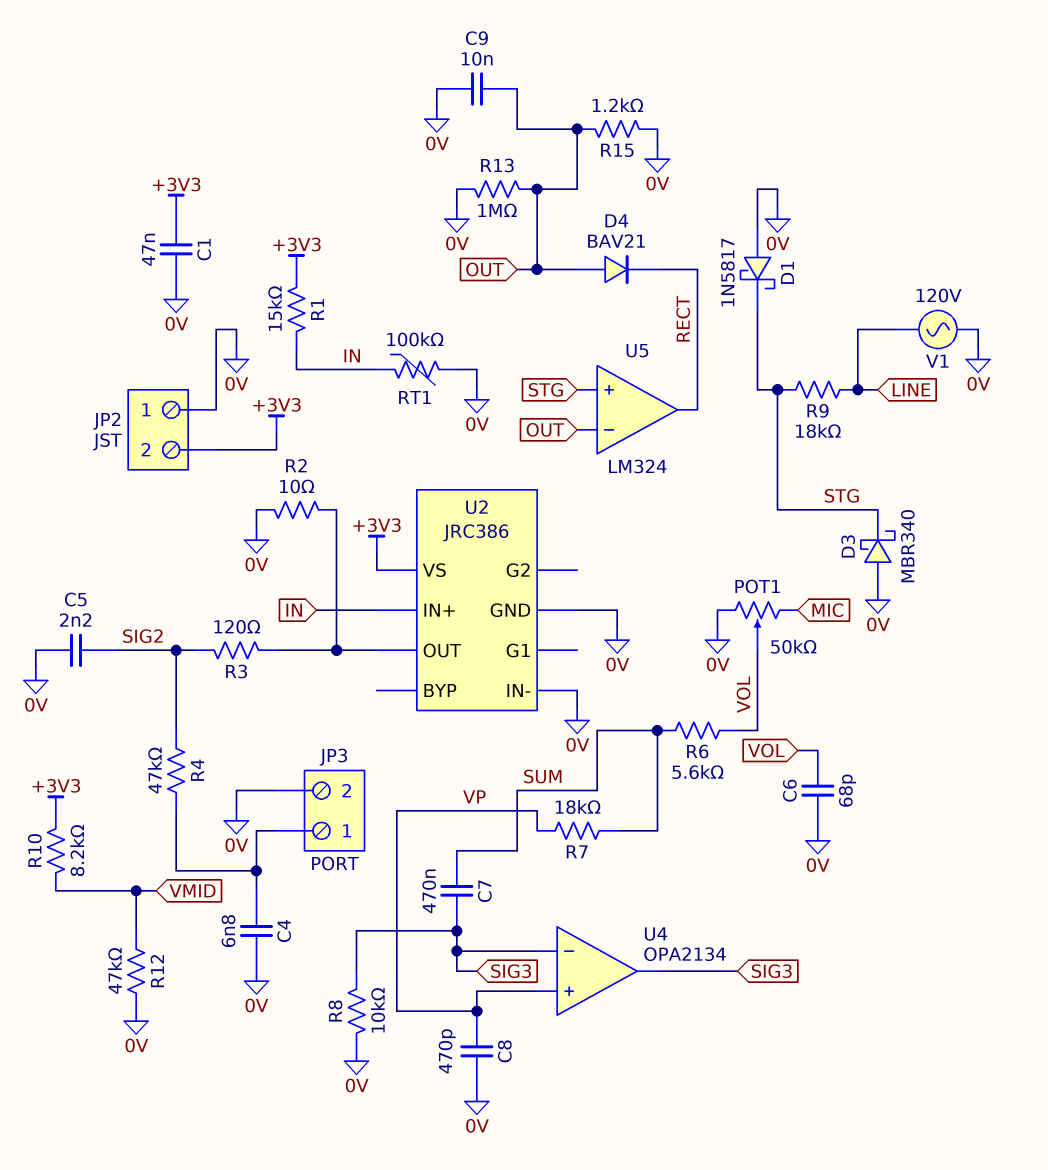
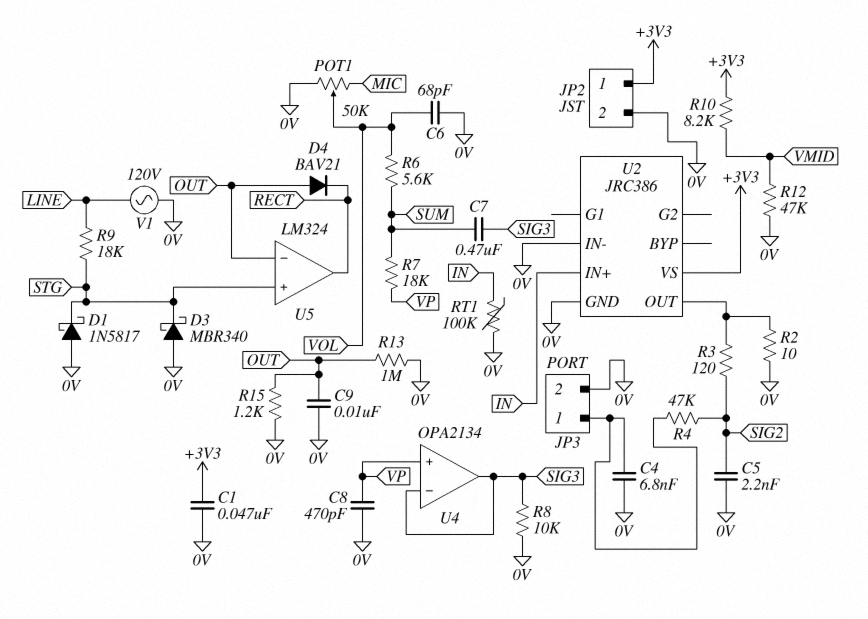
JP2 pin 1: 0V -> +3V3
JP2 pin 2: +3V3 -> 0V
R1: 15k (+3V3, IN) -> none

